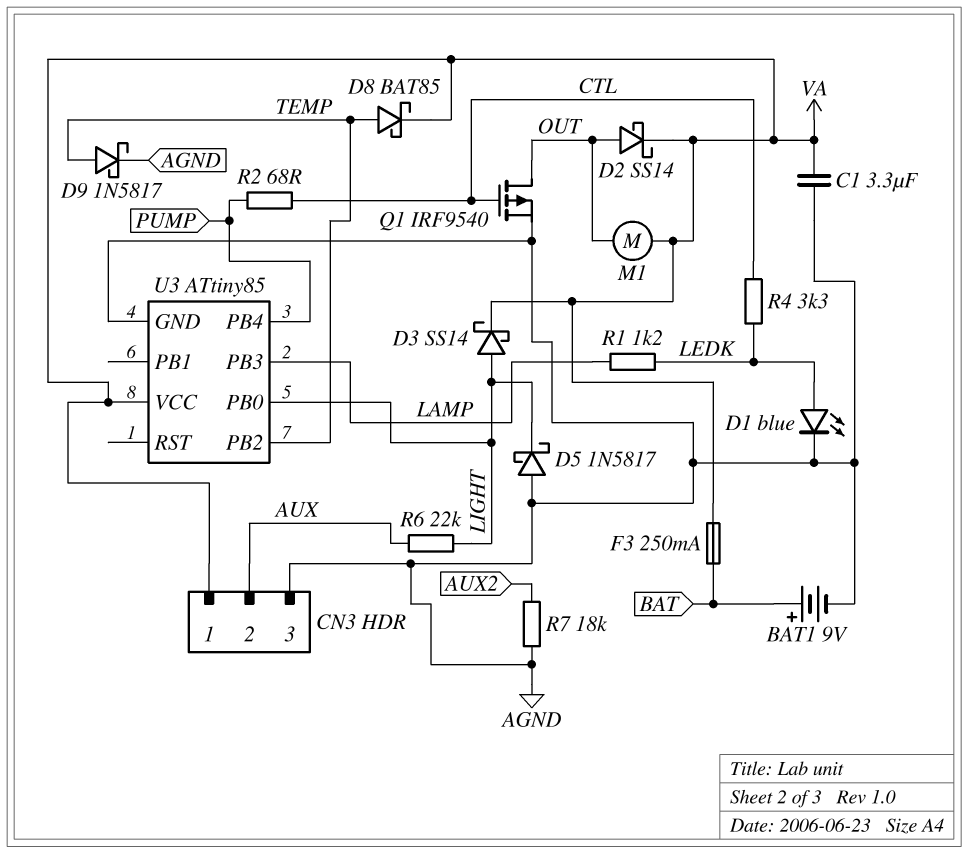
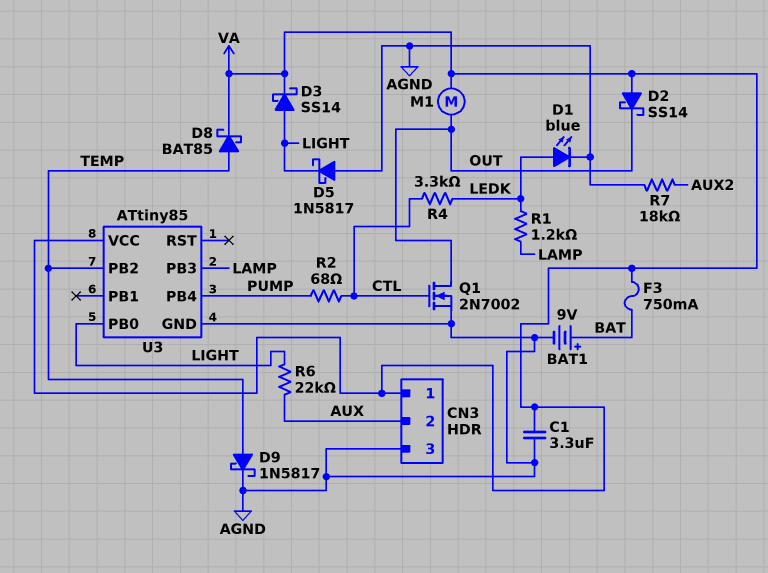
D2: schottky SS14 (A OUT, K VA) -> schottky SS14 (A VA, K OUT)
F3: 250mA (BAT, VA) -> 750mA (BAT, VA)
Q1: PMOS IRF9540 (G CTL, D OUT, S AGND) -> NMOS 2N7002 (G CTL, D OUT, S AGND)

